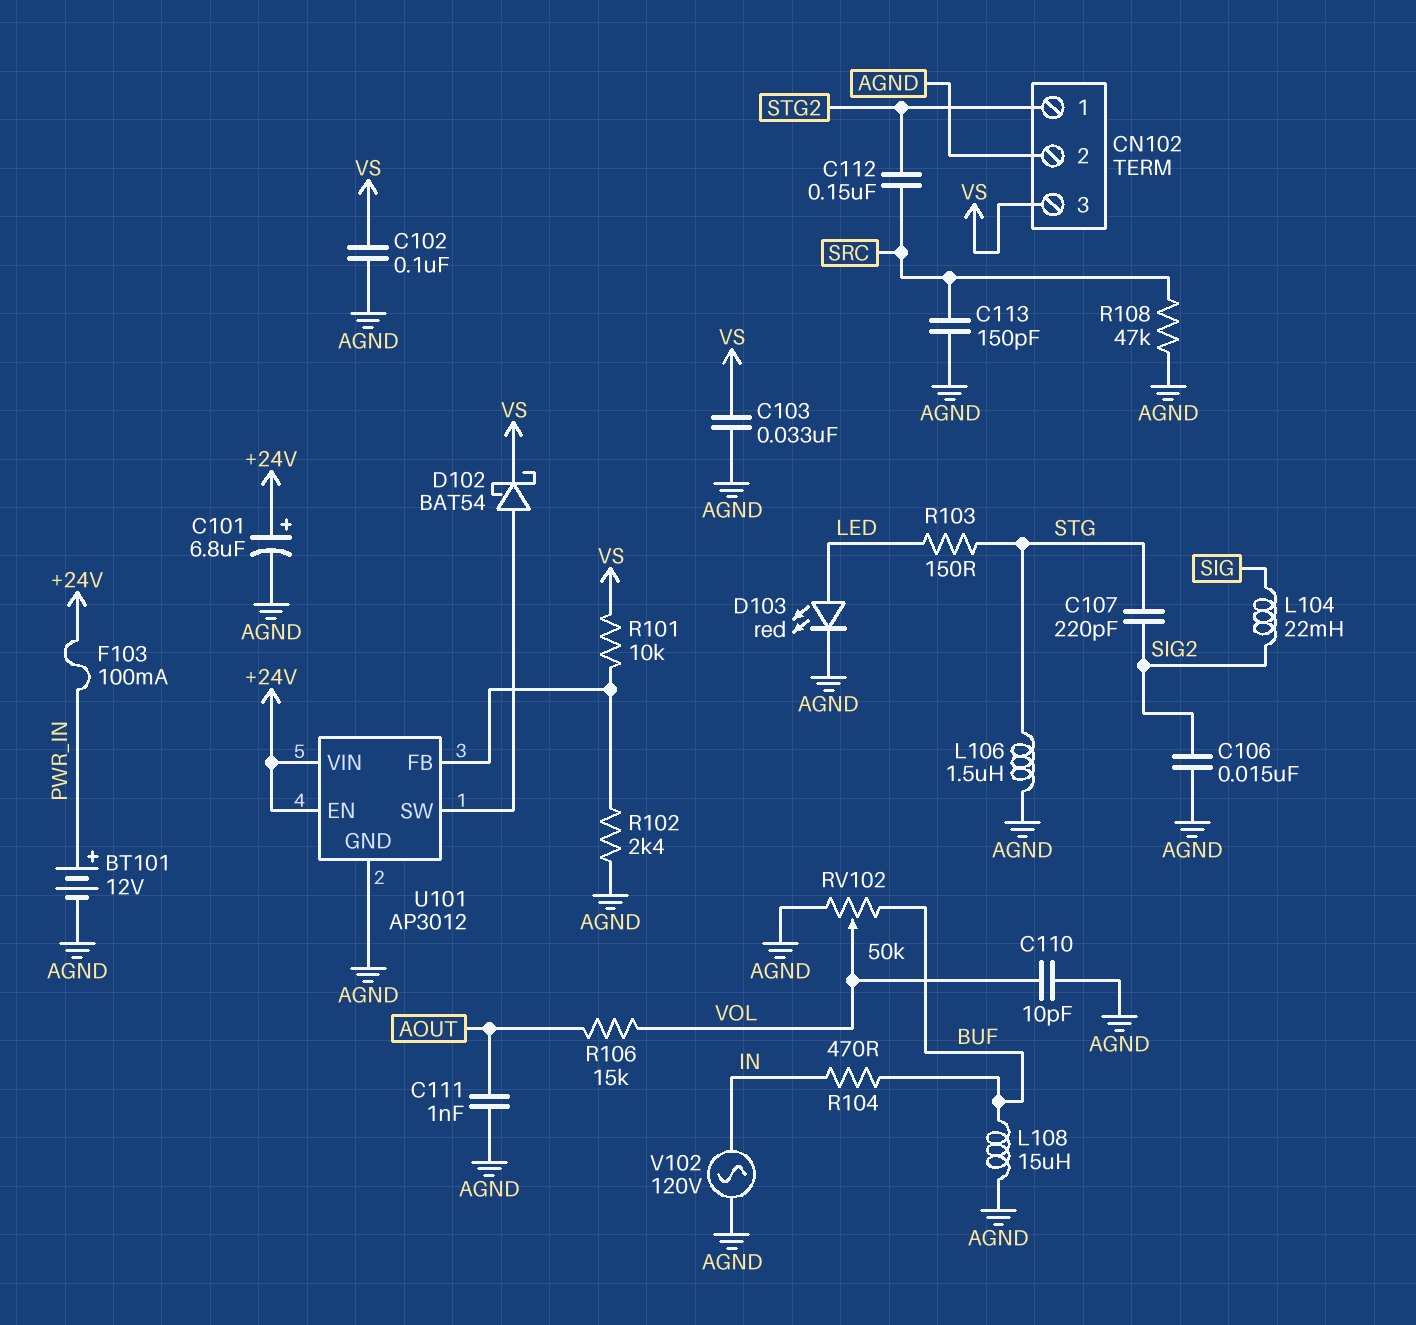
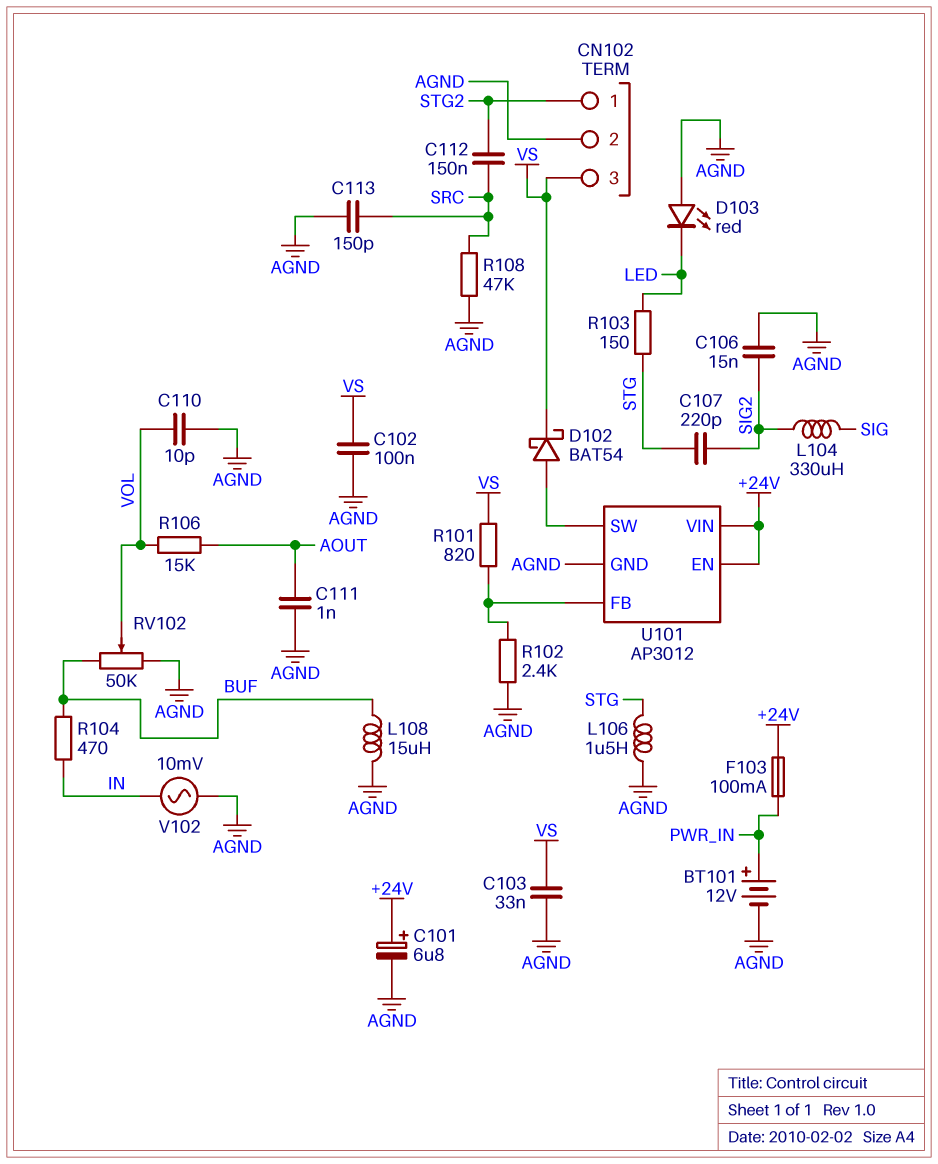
D103: LED red (A LED, K AGND) -> LED red (A AGND, K LED)
L104: 22mH (SIG, SIG2) -> 330uH (SIG, SIG2)
R101: 10k (U101/FB, VS) -> 820 (U101/FB, VS)
V102: AC 120V (AGND, IN) -> AC 10mV (AGND, IN)

